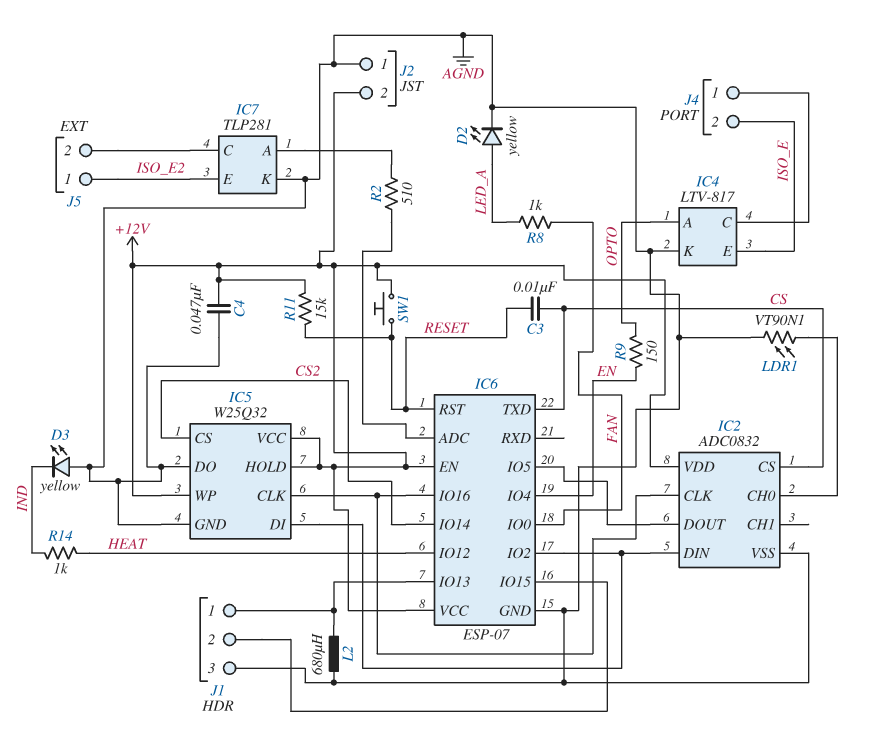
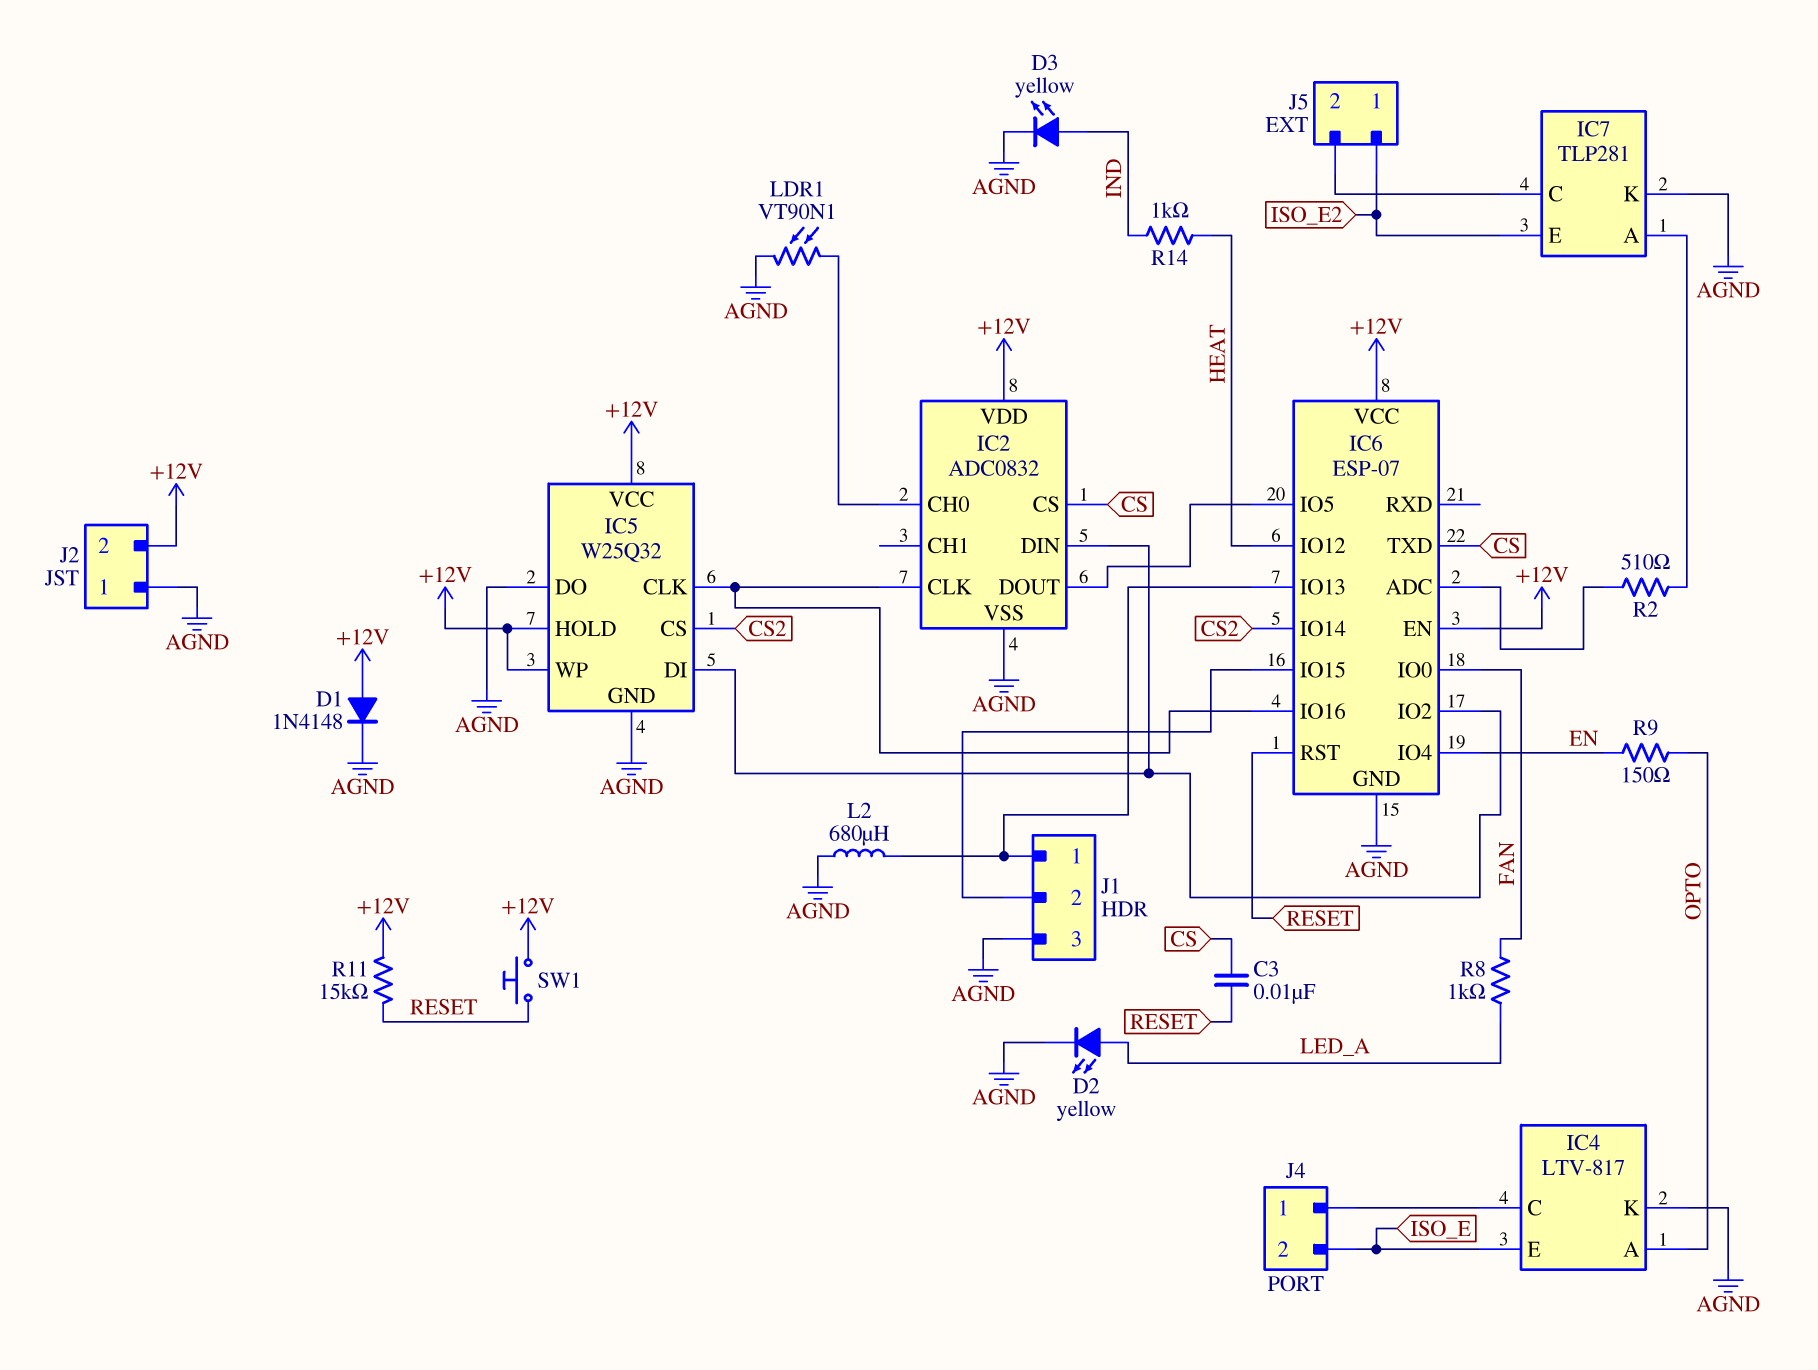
C4: 47nF (+12V, AGND) -> none
D1: none -> diode 1N4148 (A +12V, K AGND)
D3: LED yellow (A AGND, K IND) -> LED yellow (A IND, K AGND)

